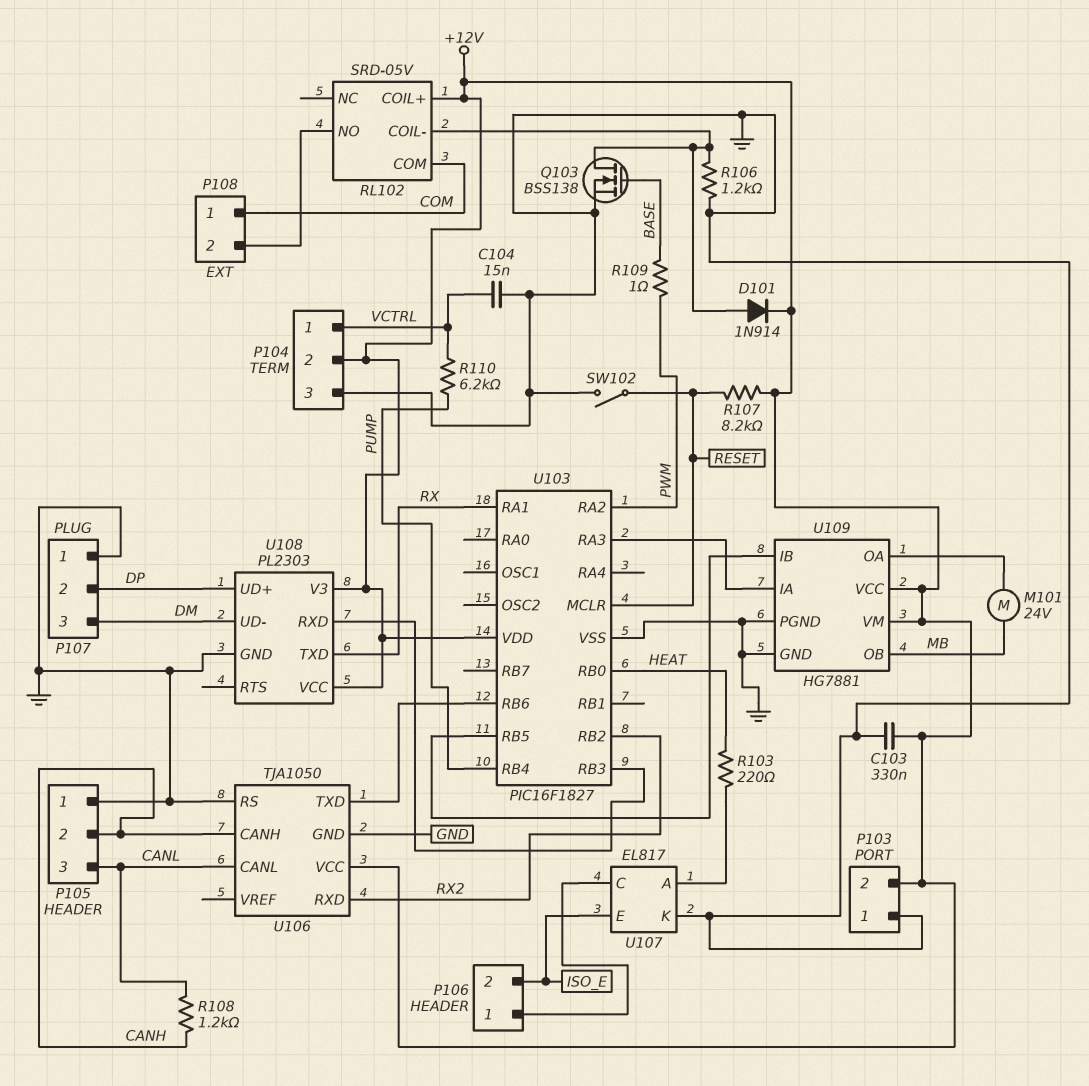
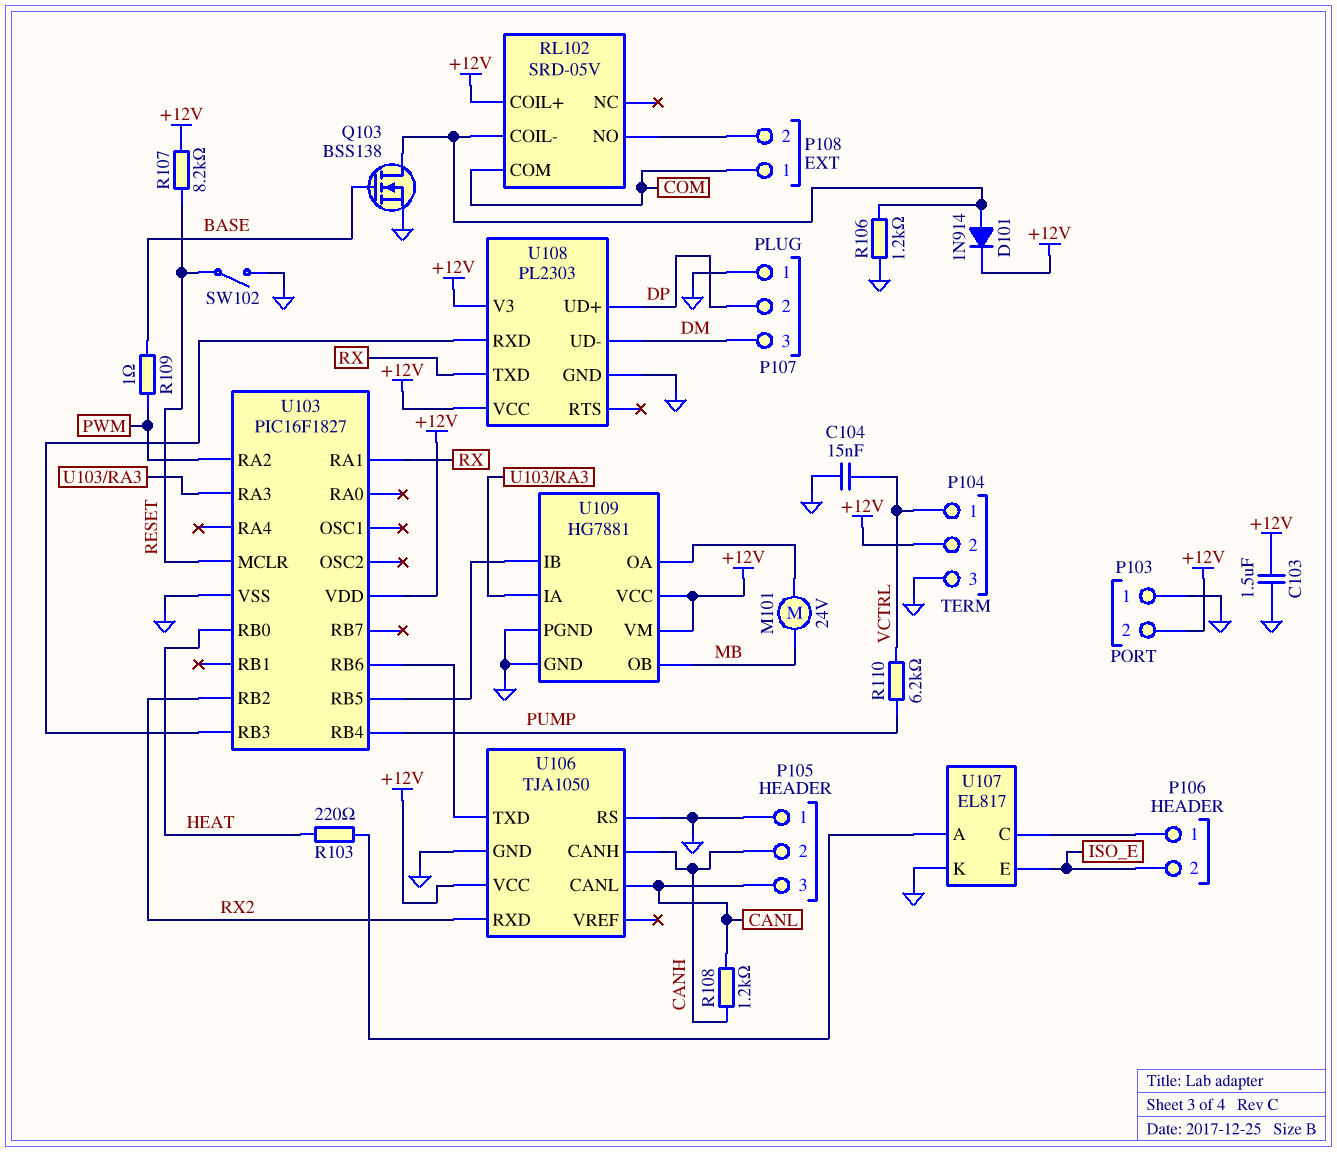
C103: 330nF (+12V, GND) -> 1.5uF (+12V, GND)

